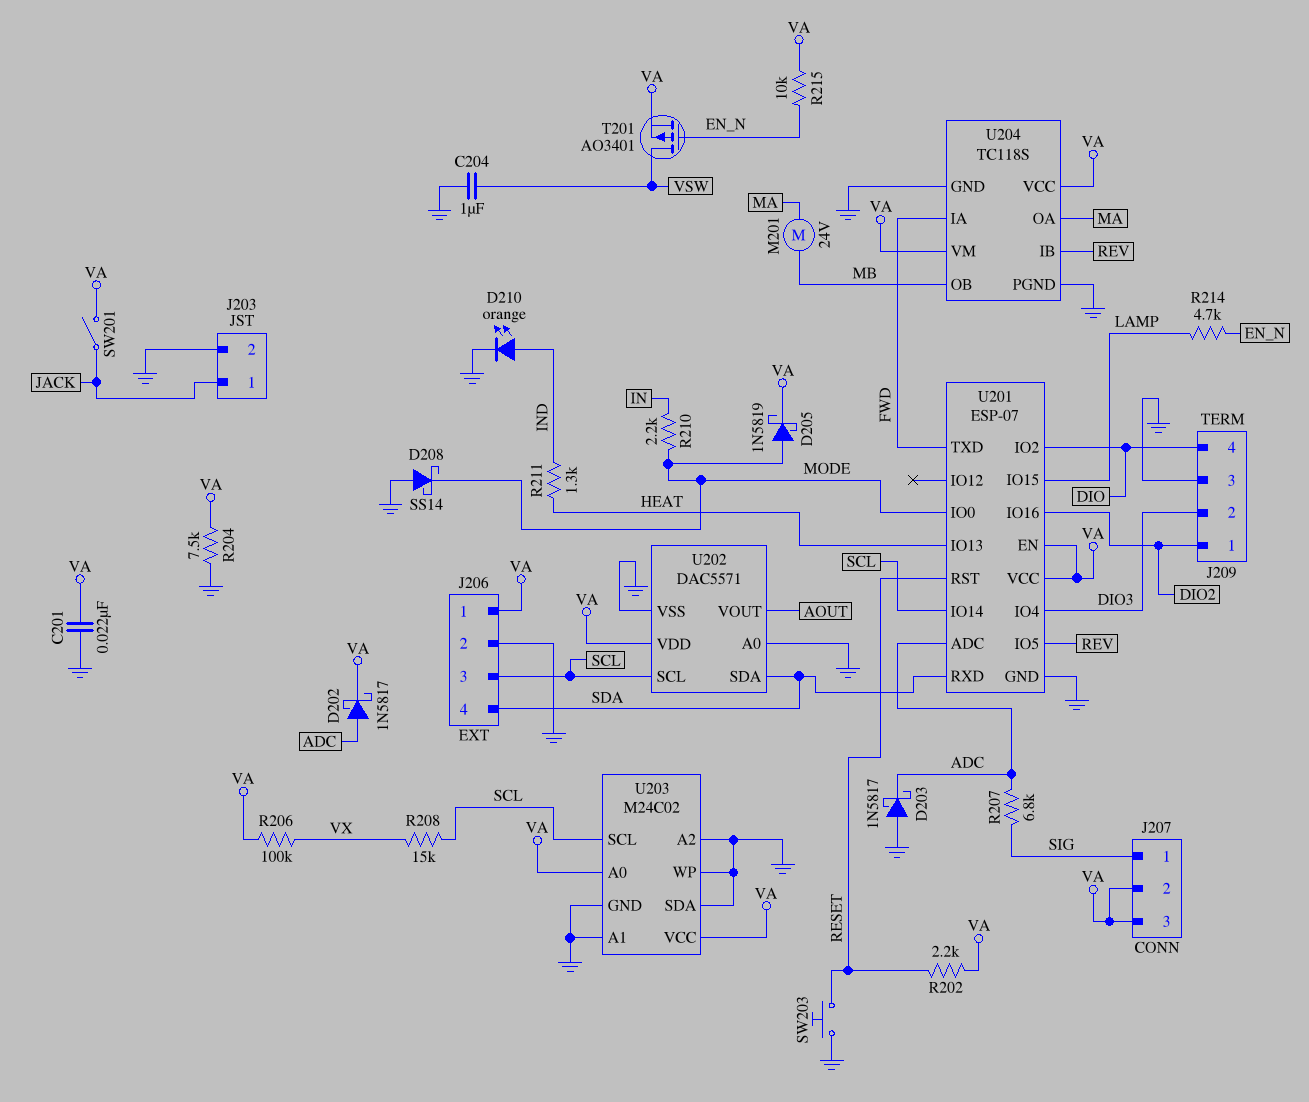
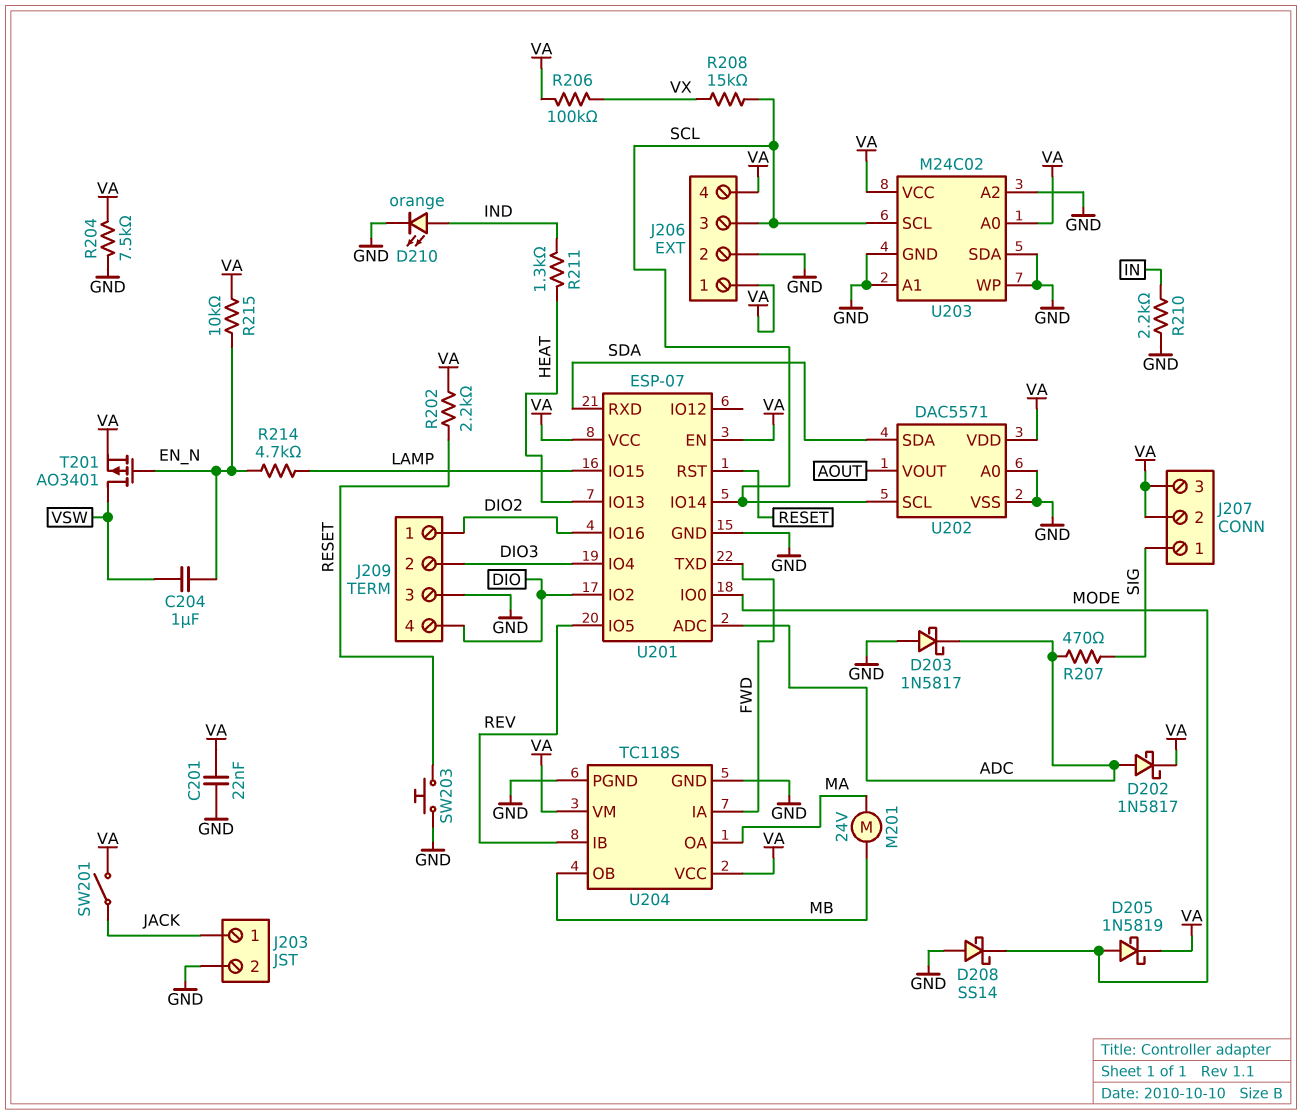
C204: 1uF (GND, VSW) -> 1uF (EN_N, VSW)
J206 pin 4: SDA -> VA
R207: 6.8k (ADC, SIG) -> 470 (ADC, SIG)
R210: 2.2k (IN, MODE) -> 2.2k (GND, IN)

